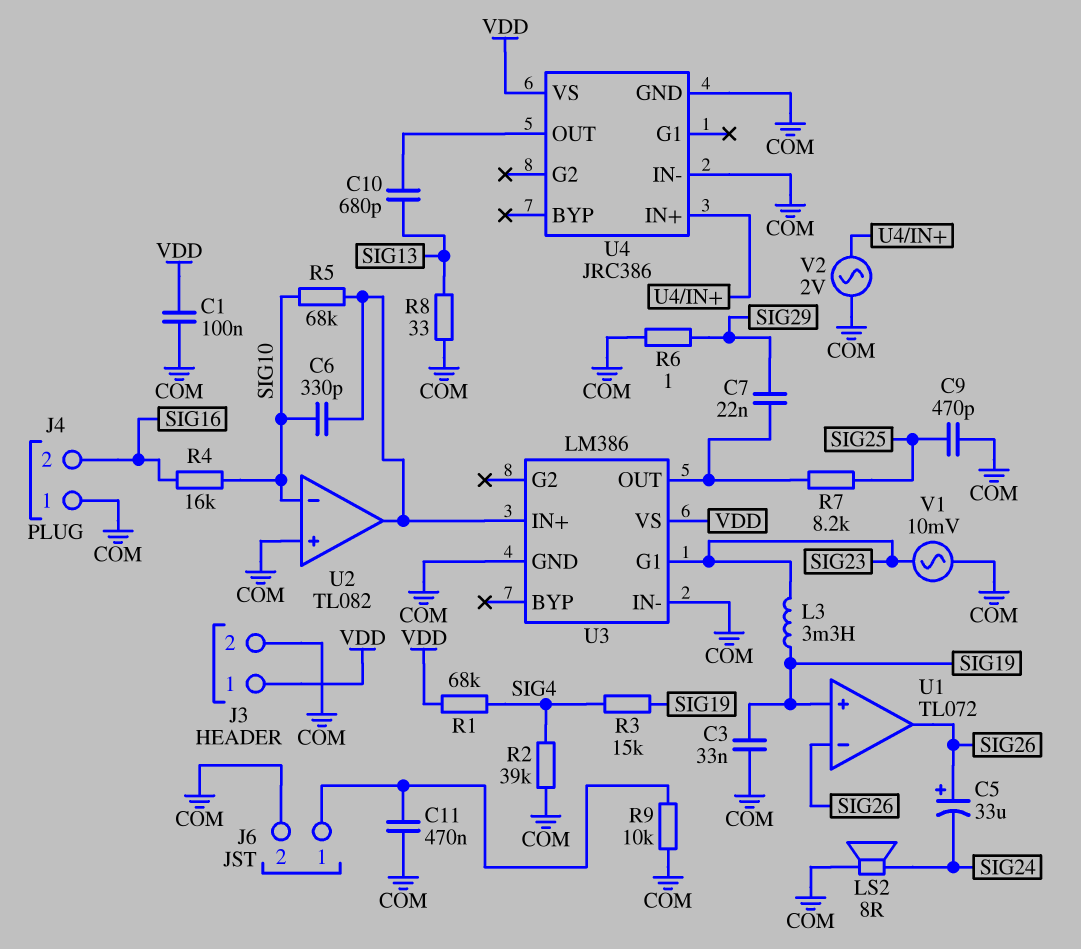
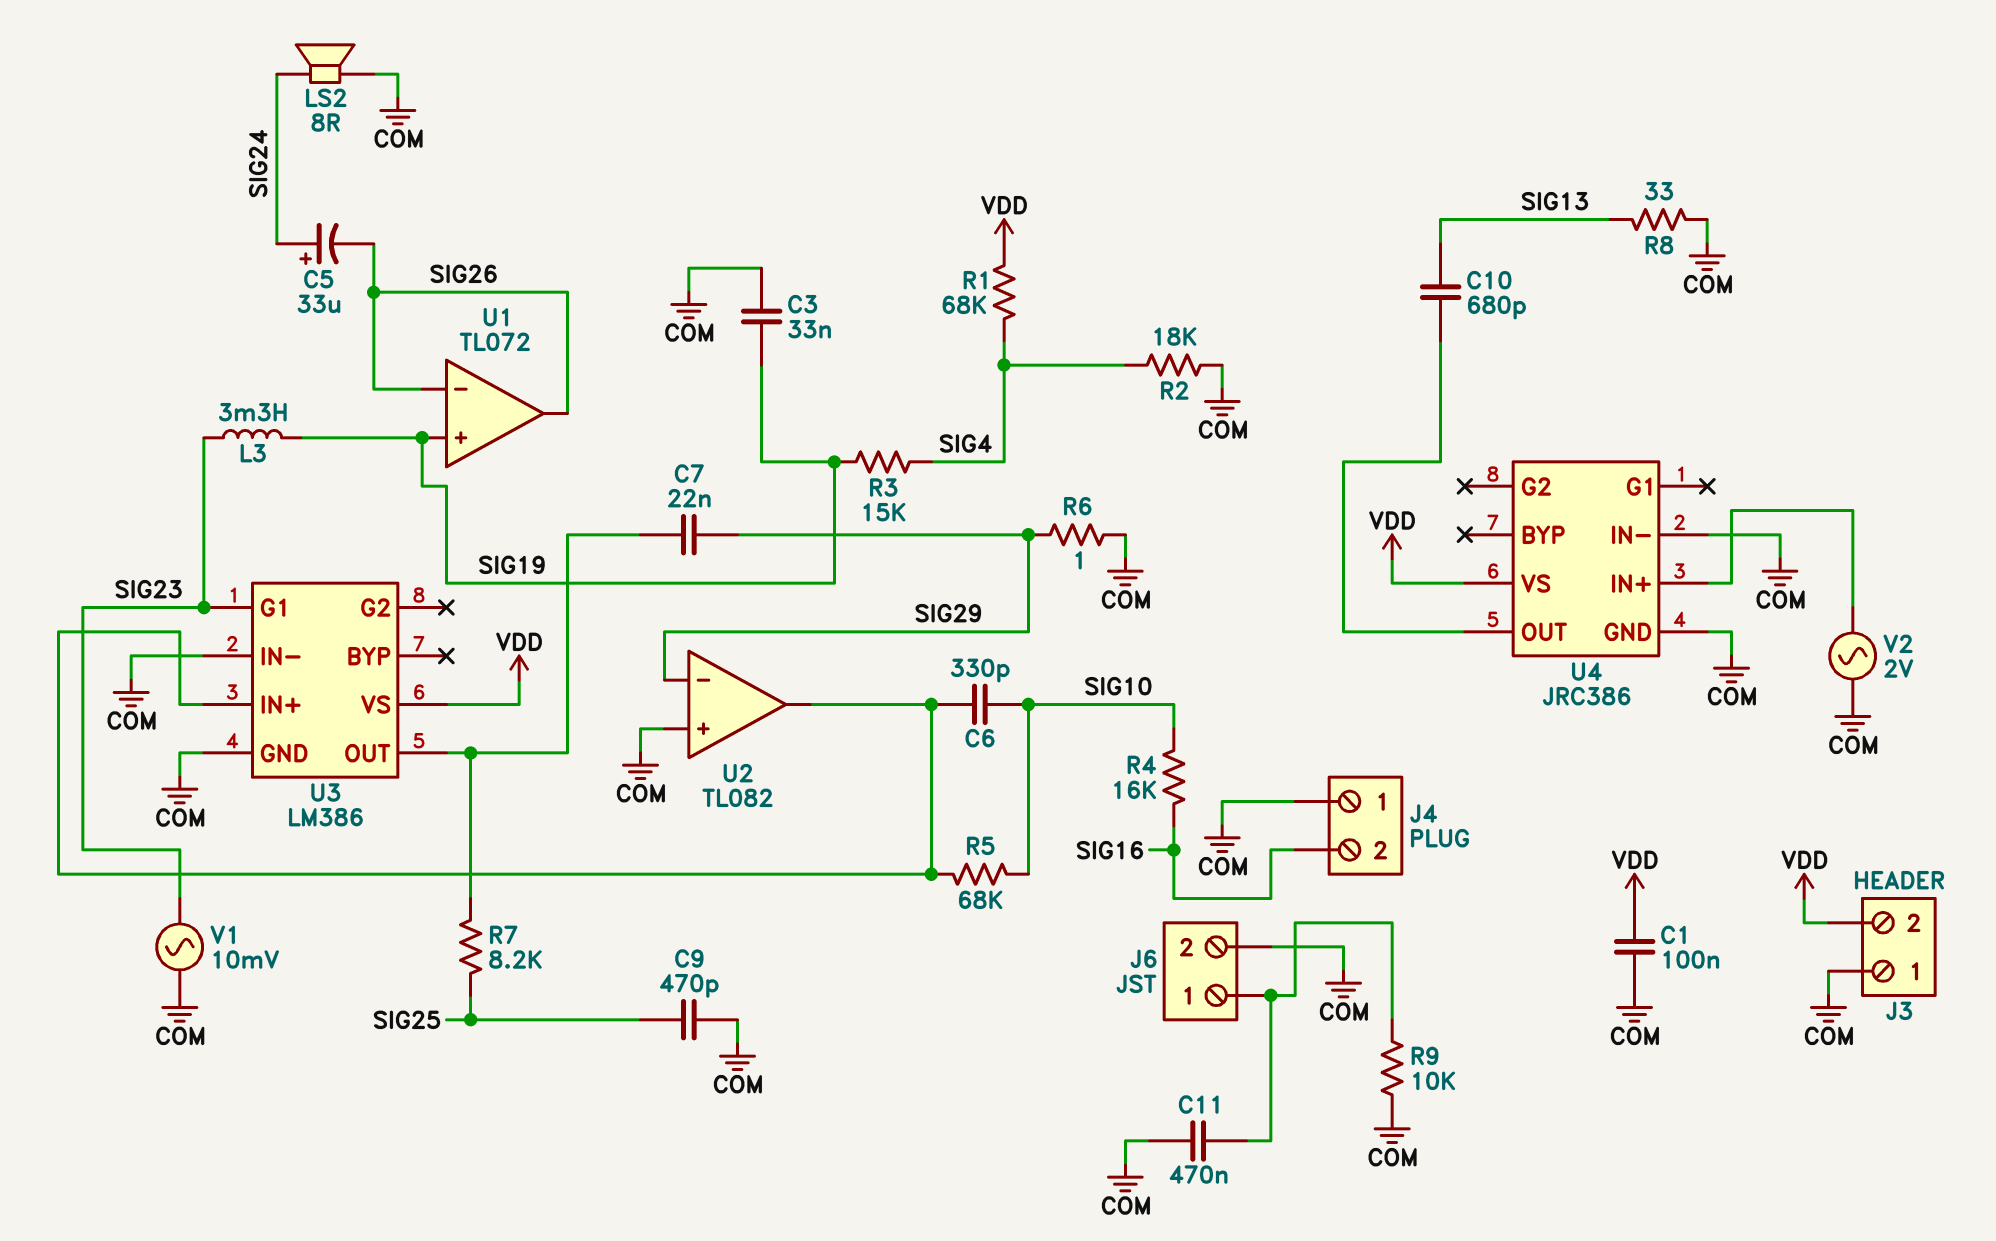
C5: 33uF (plus SIG26, minus SIG24) -> 33uF (plus SIG24, minus SIG26)
J3 pin 1: VDD -> COM
J3 pin 2: COM -> VDD
R2: 39k (COM, SIG4) -> 18k (COM, SIG4)
U2 pin in-: SIG10 -> SIG29

